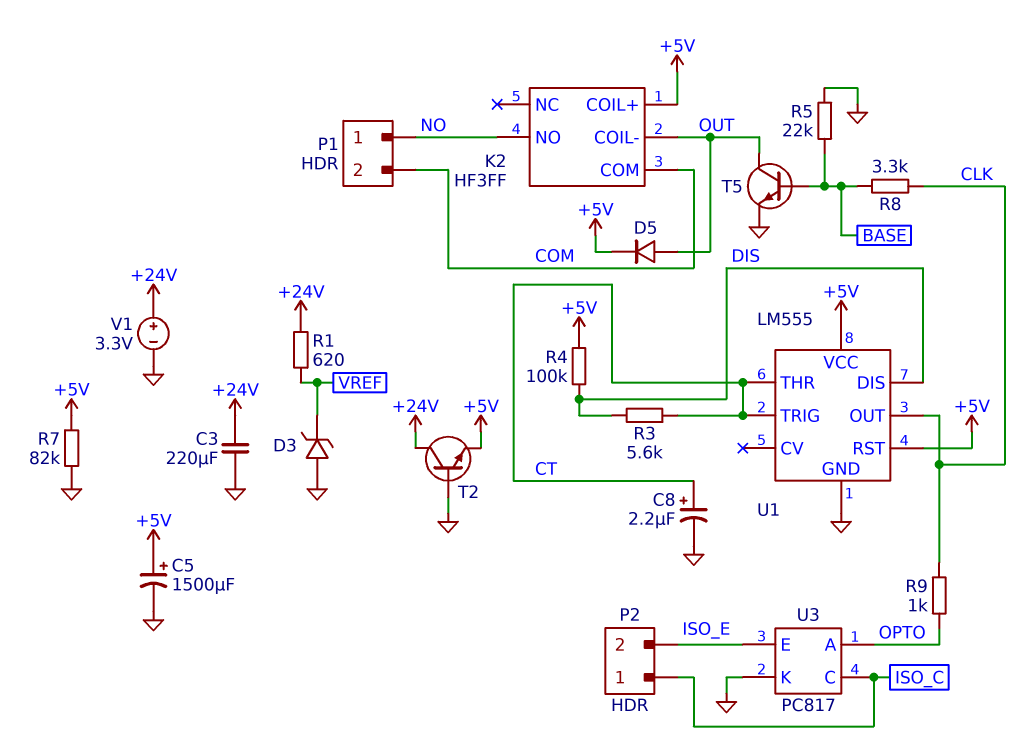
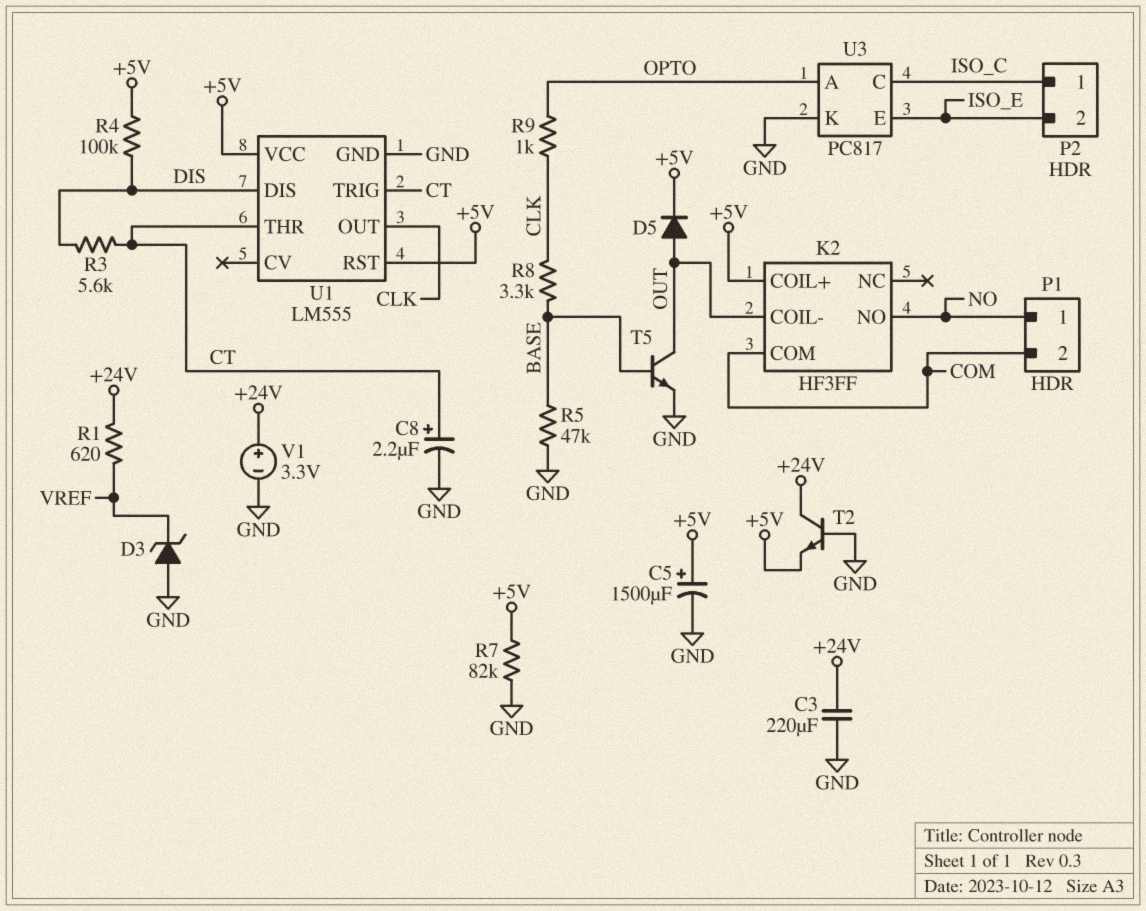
R5: 22k (BASE, GND) -> 47k (BASE, GND)

